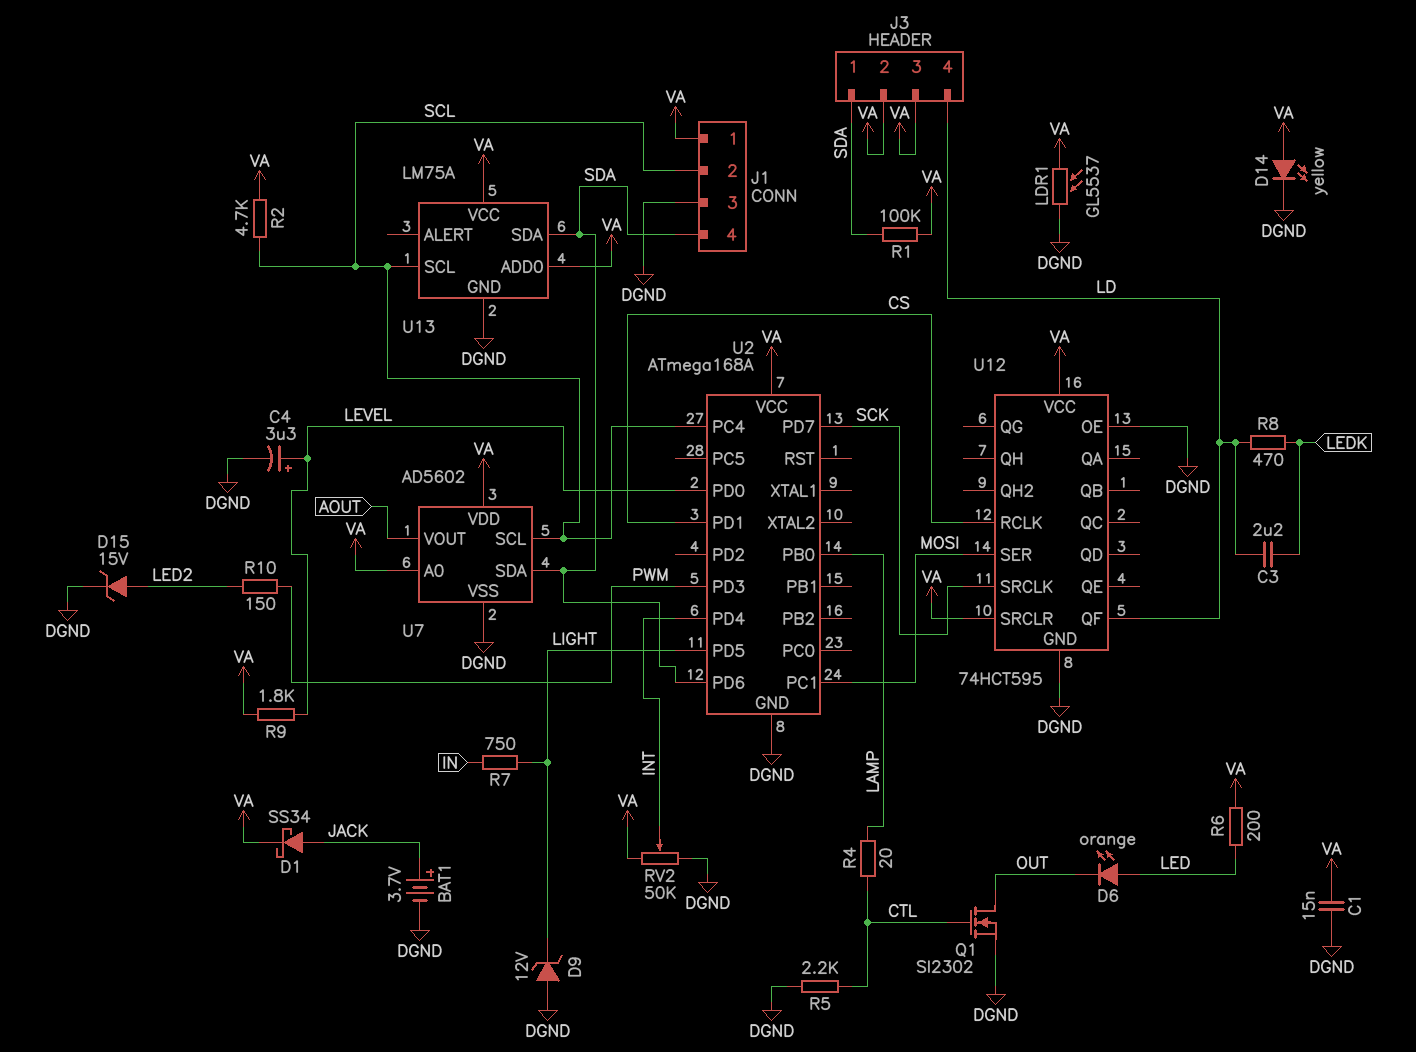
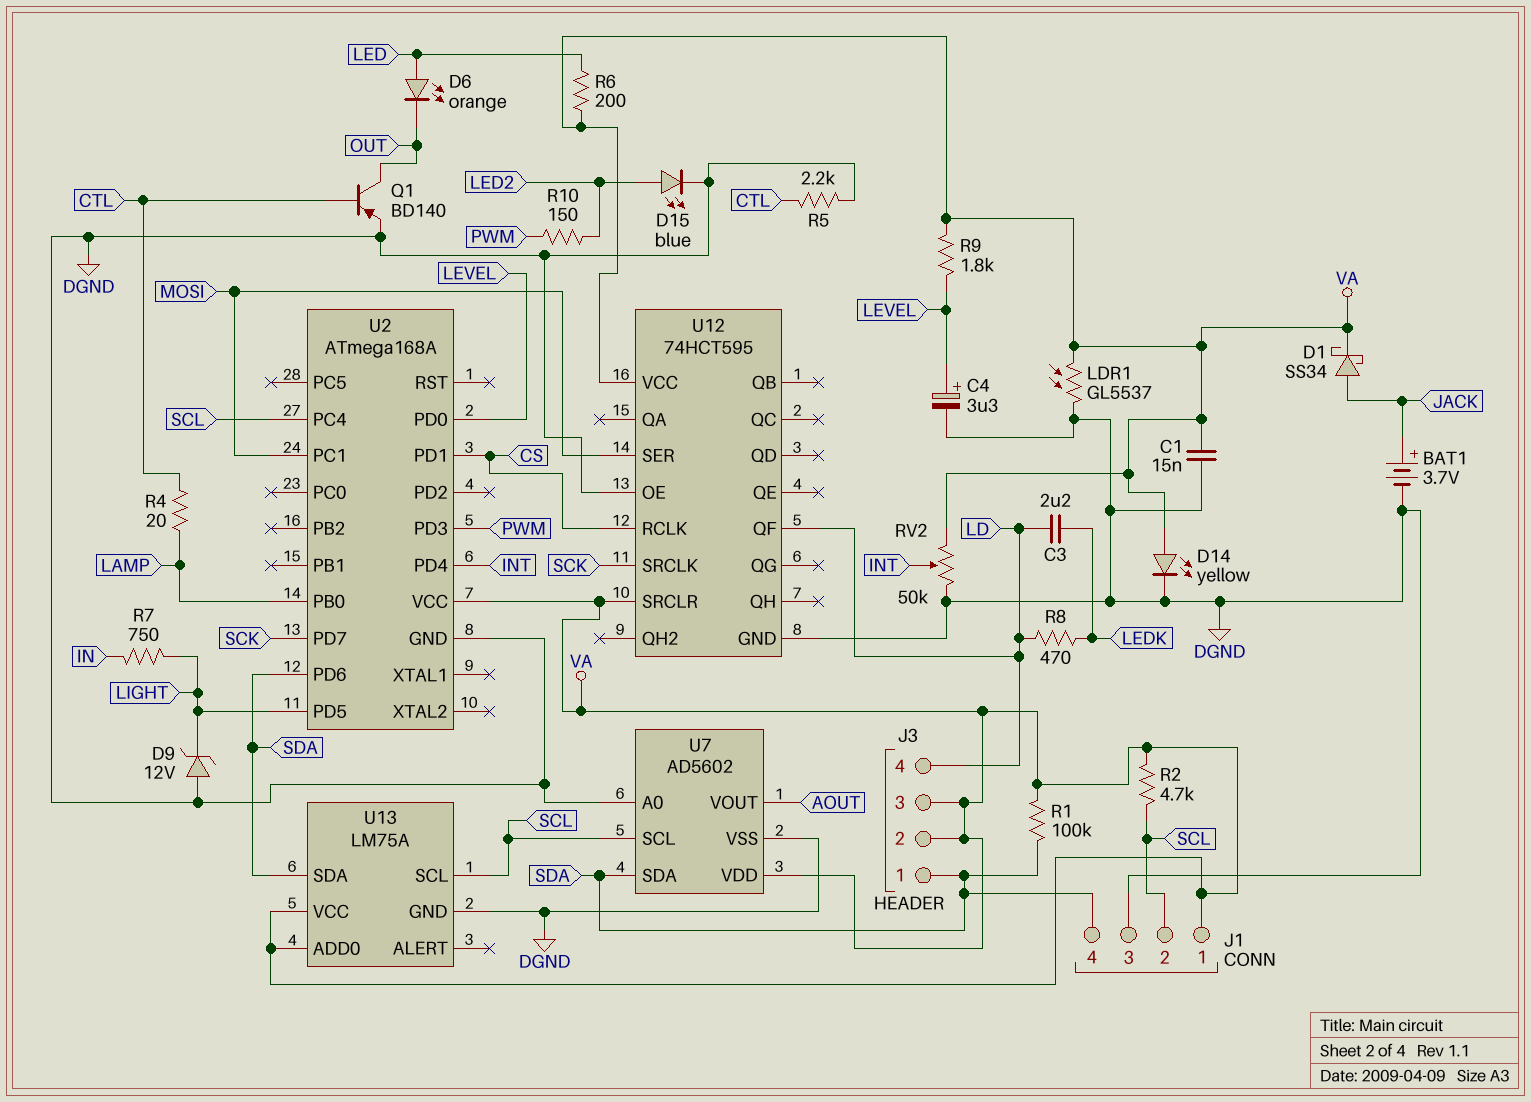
D15: zener 15V (A LED2, K DGND) -> LED blue (A LED2, K DGND)
Q1: NMOS SI2302 (G CTL, D OUT, S DGND) -> PNP BD140 (B CTL, C OUT, E DGND)
U7 pin A0: VA -> DGND

